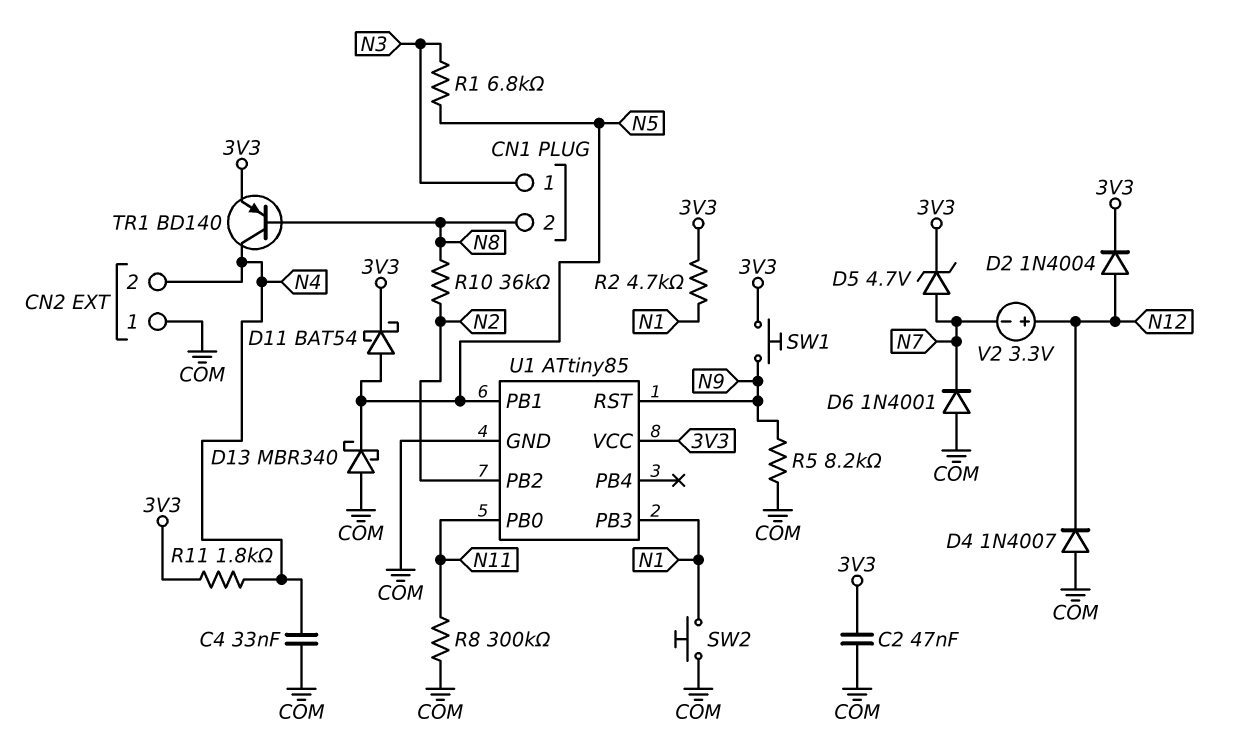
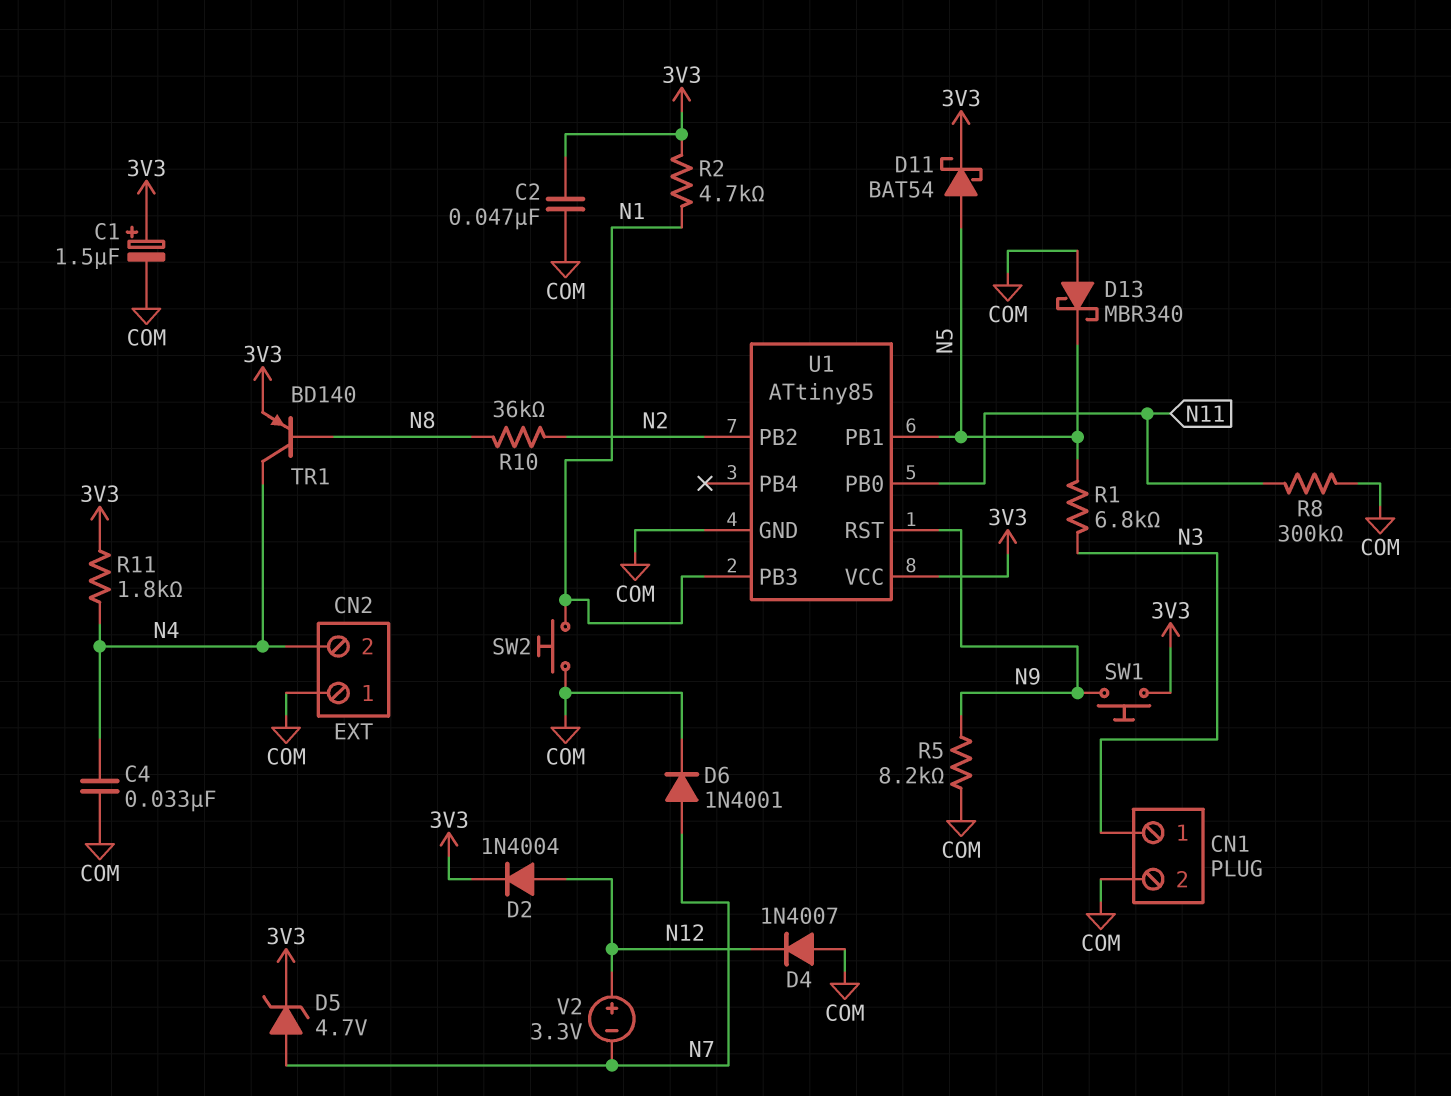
C1: none -> 1.5uF (plus 3V3, minus COM)
CN1 pin 2: N8 -> COM
D6: diode 1N4001 (A COM, K N7) -> diode 1N4001 (A N7, K COM)

